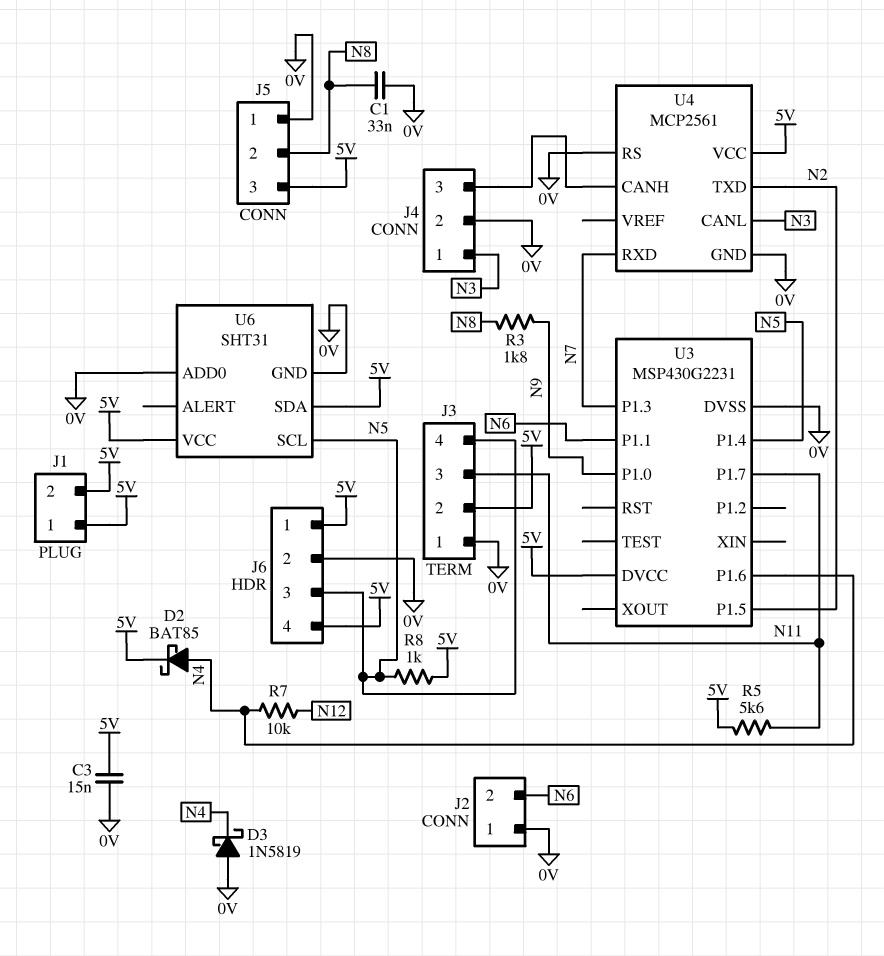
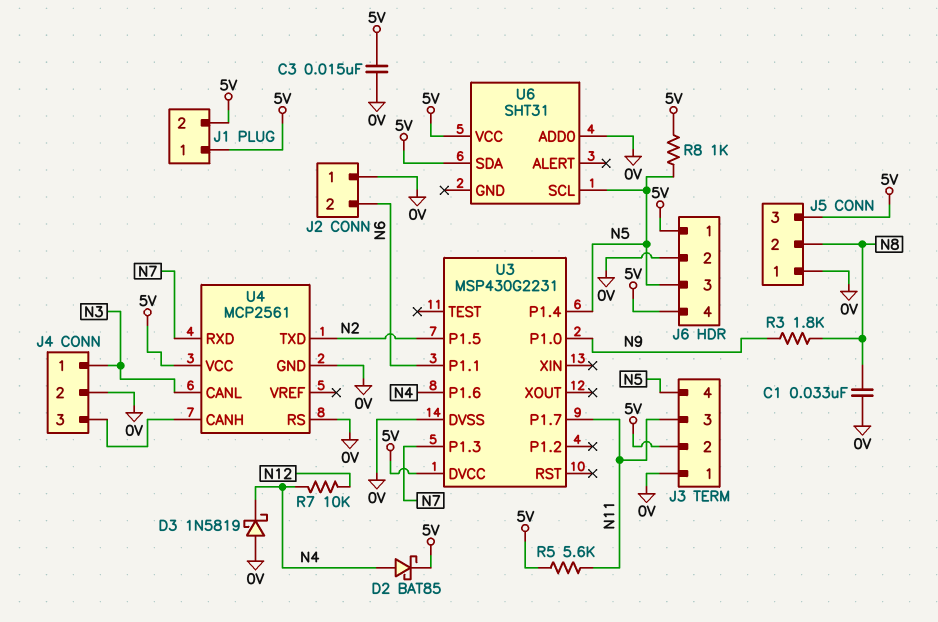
U6 pin GND: 0V -> none

